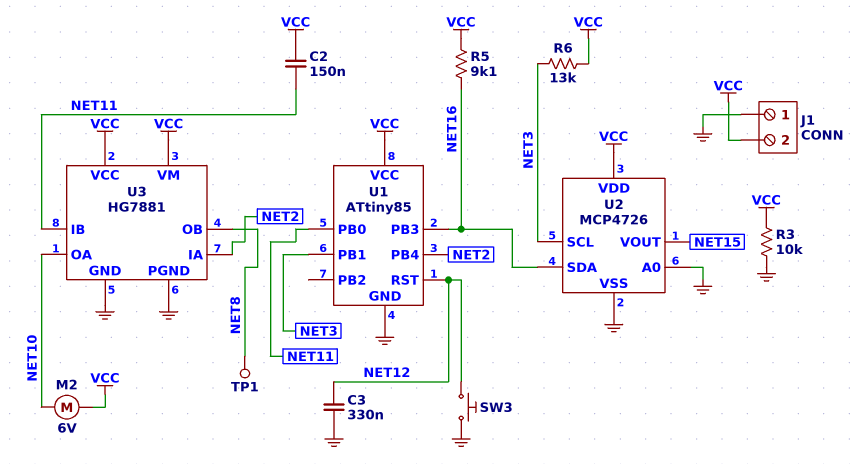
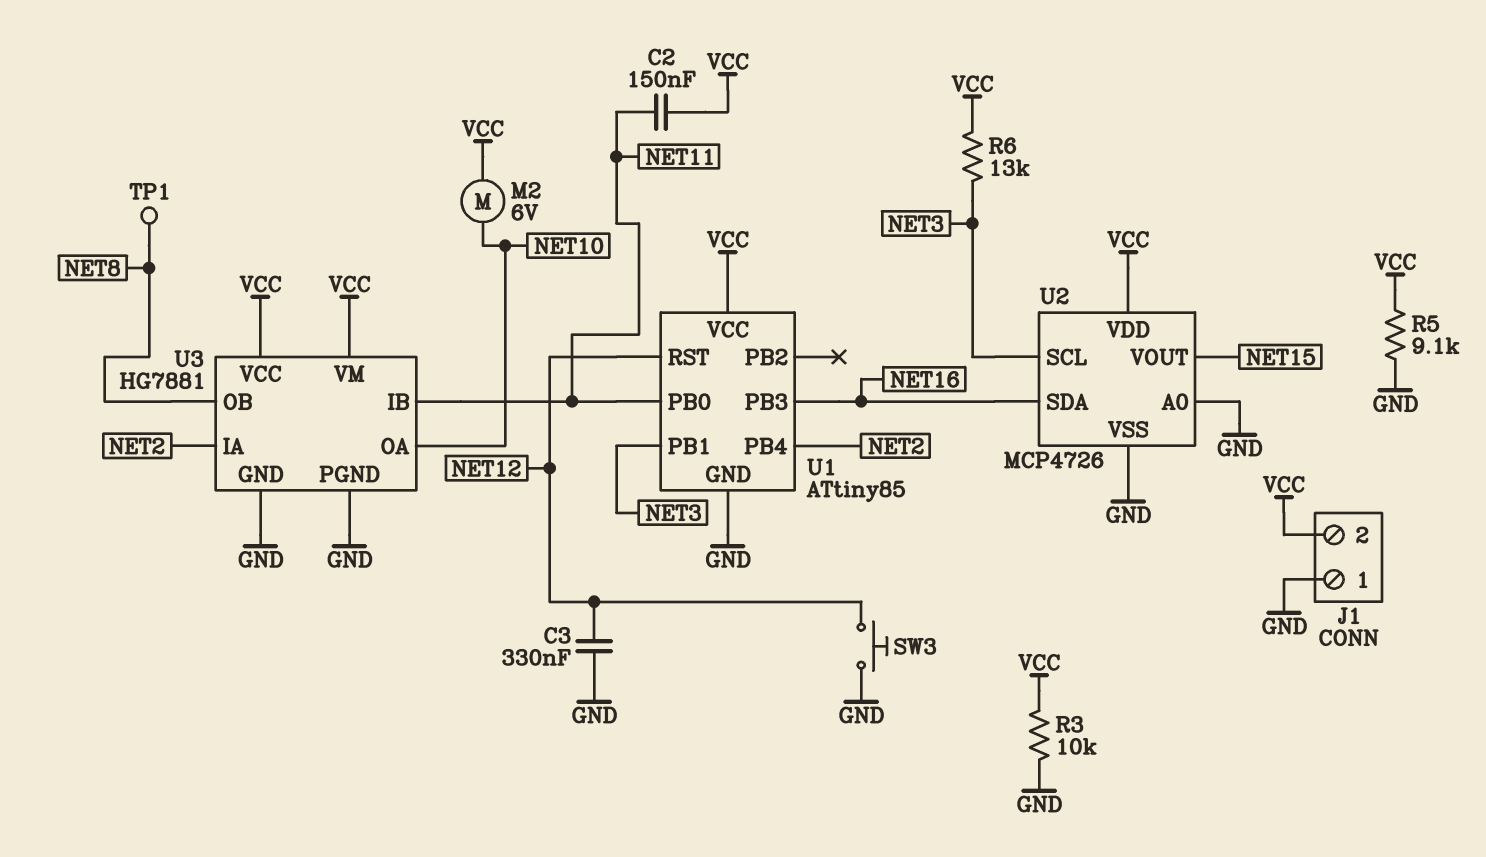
R5: 9.1k (NET16, VCC) -> 9.1k (GND, VCC)

